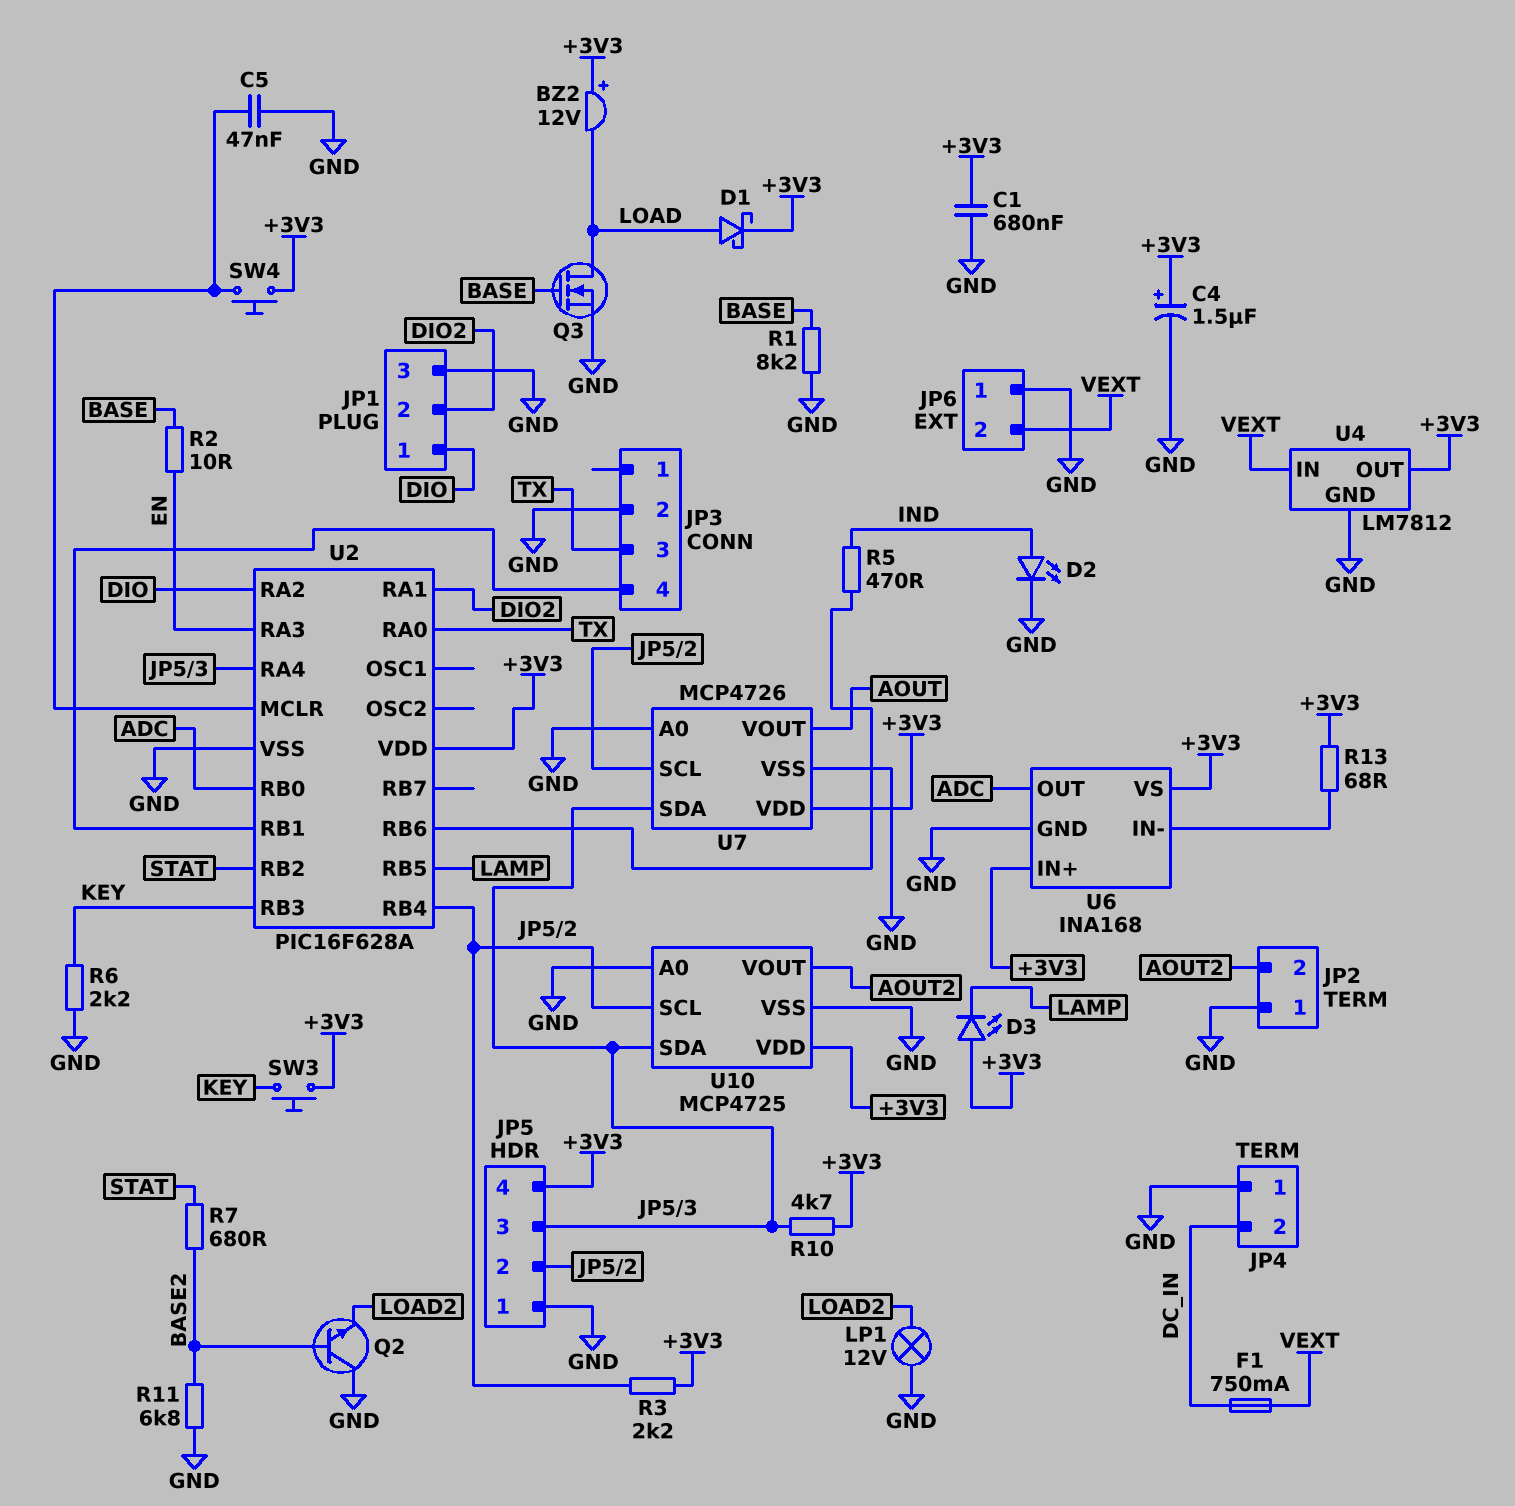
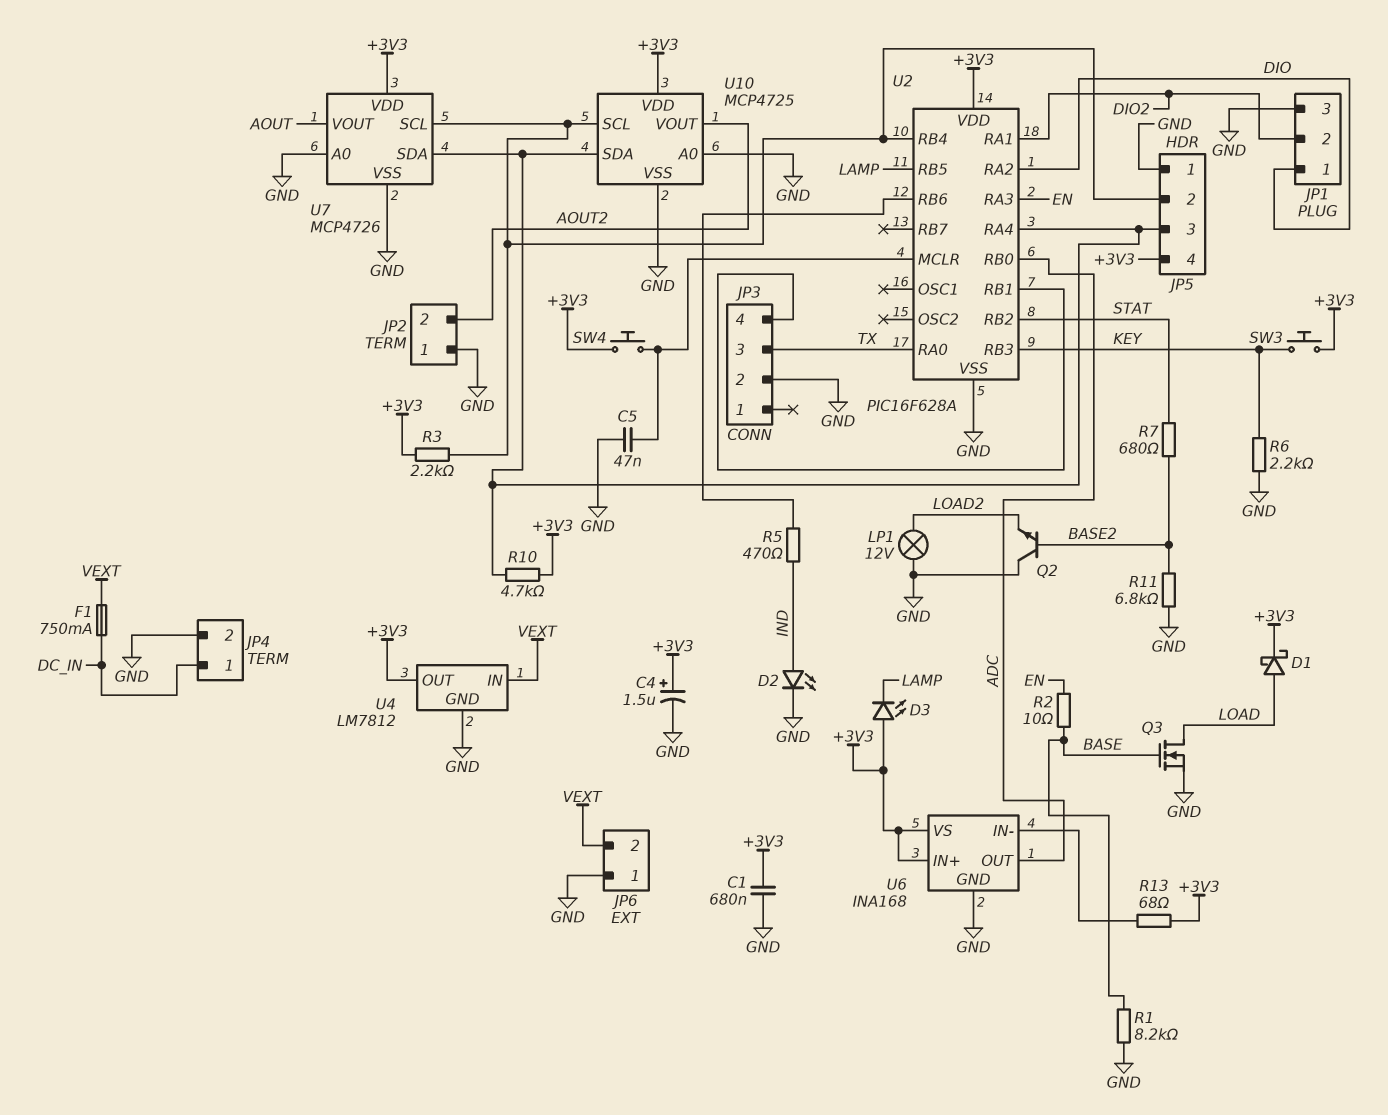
BZ2: buzzer 12V (plus +3V3, minus LOAD) -> none
JP4 pin 1: GND -> DC_IN
JP4 pin 2: DC_IN -> GND

